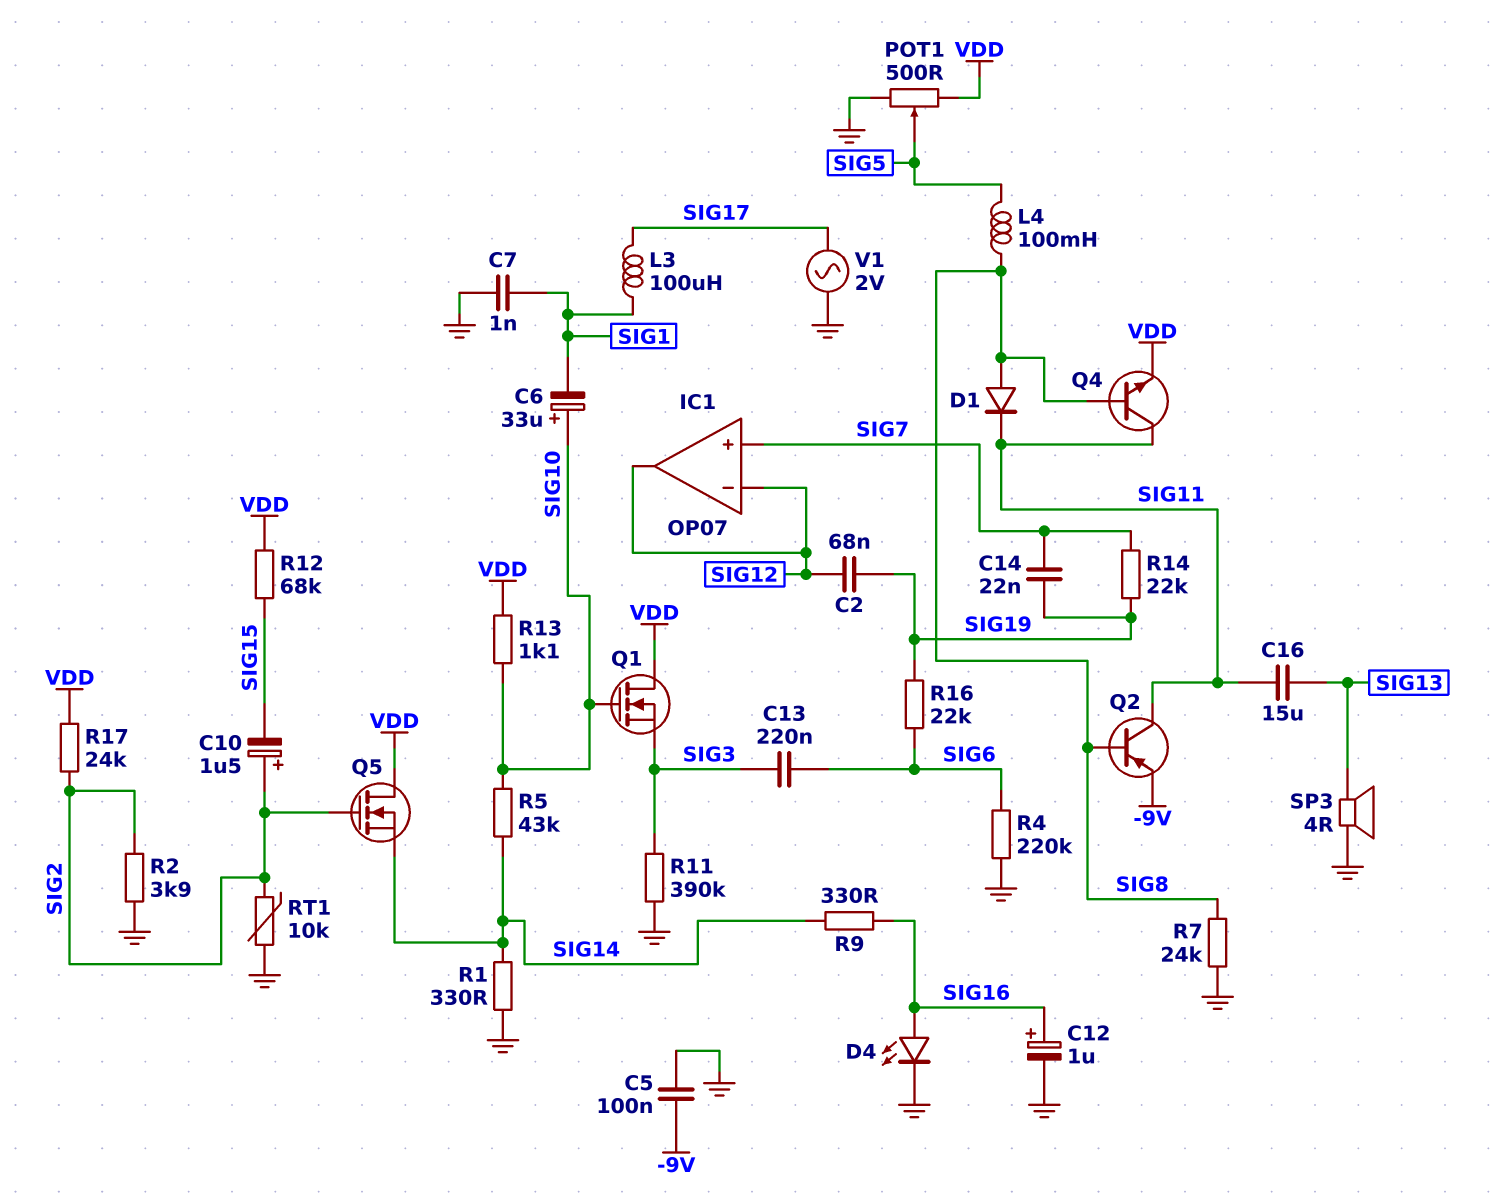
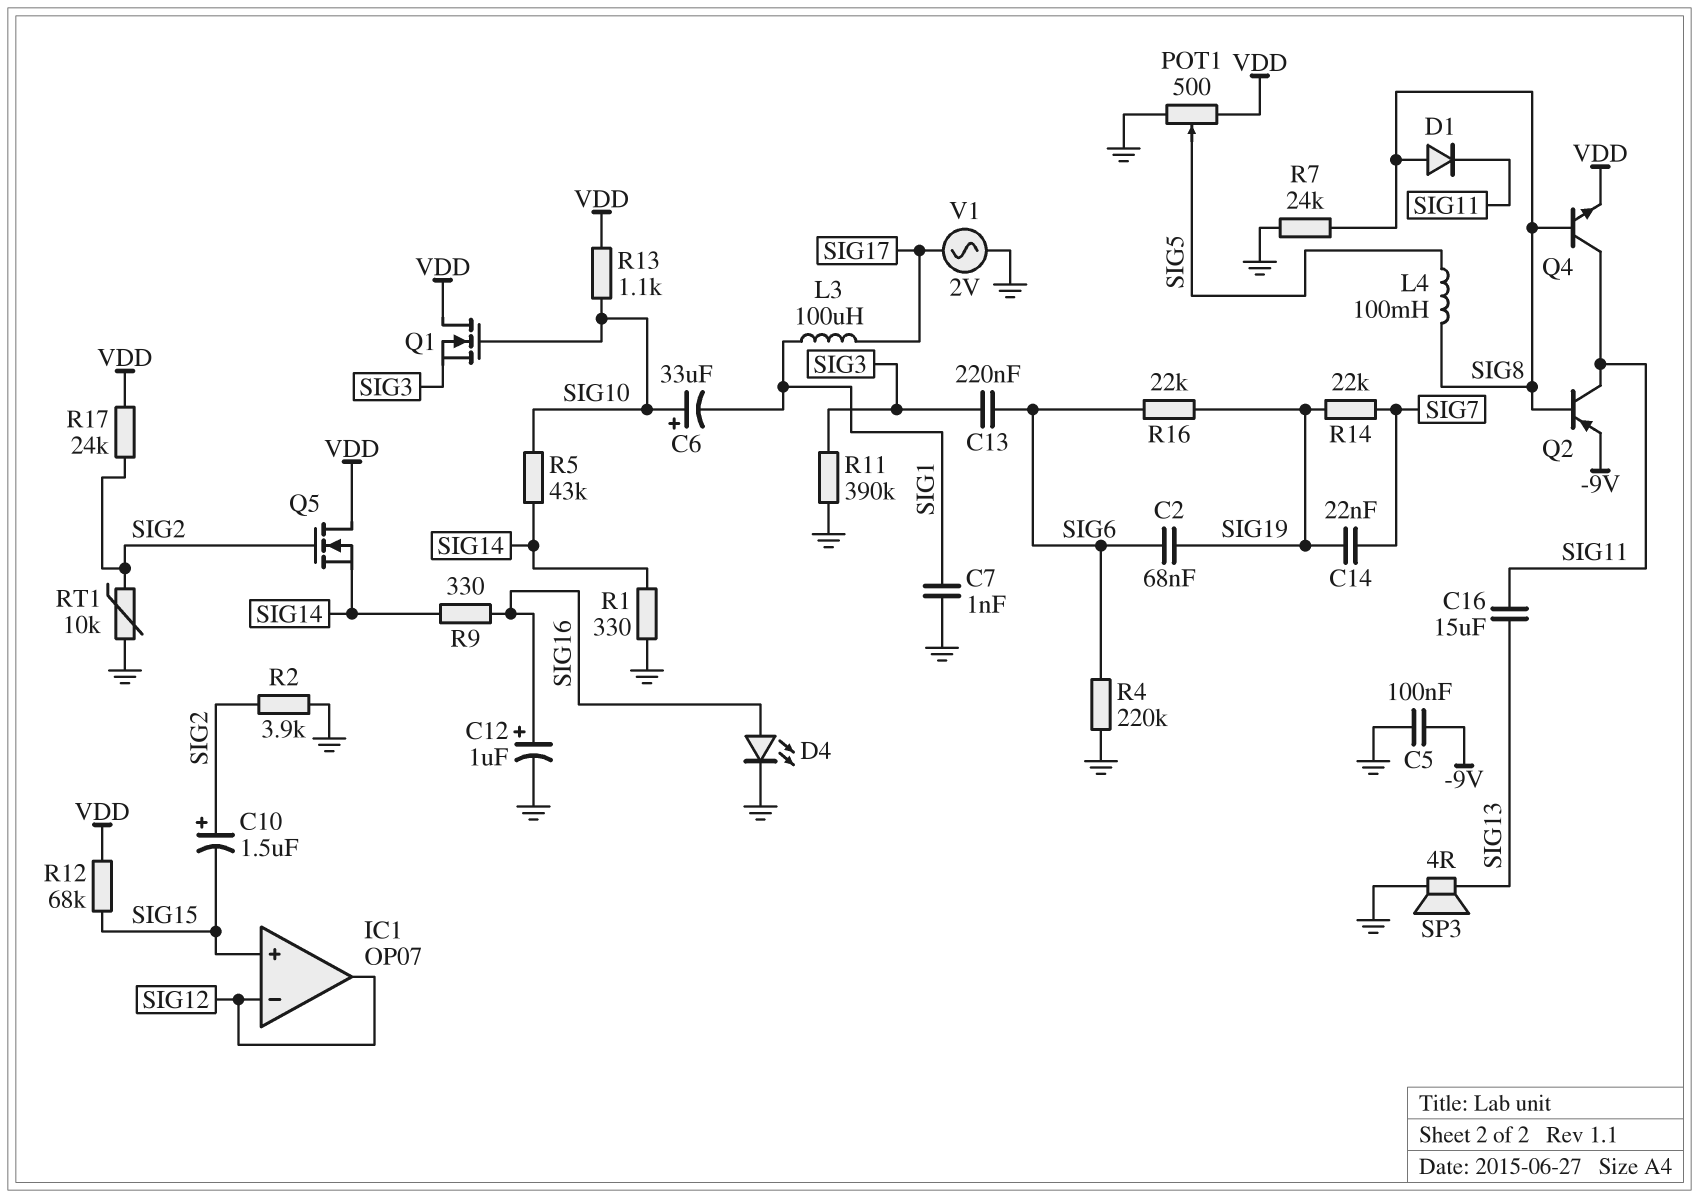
C2: 68nF (SIG12, SIG19) -> 68nF (SIG6, SIG19)
IC1 pin in+: SIG7 -> SIG15

